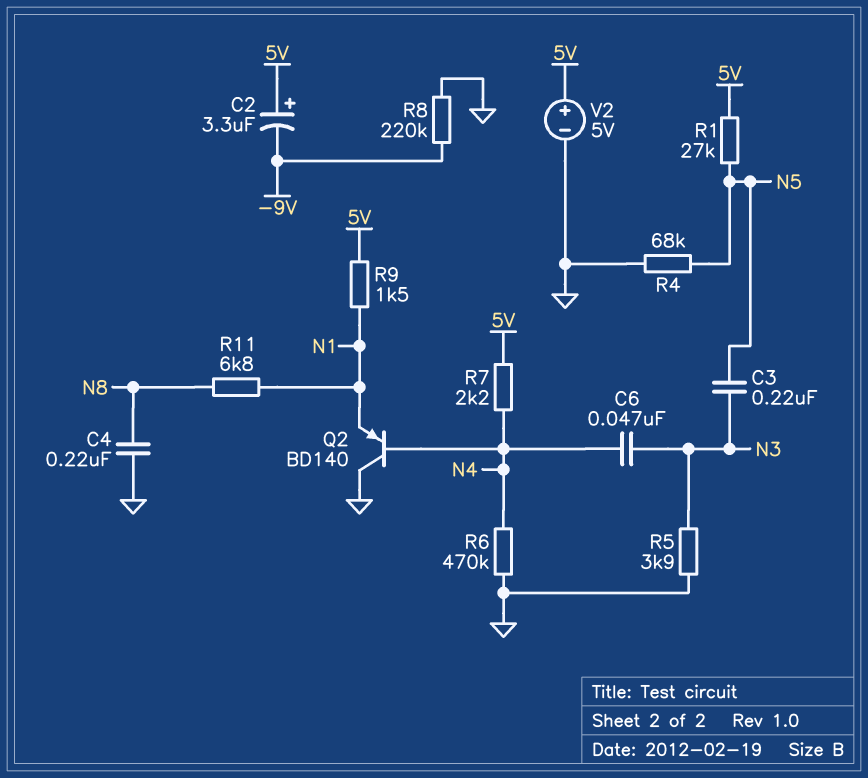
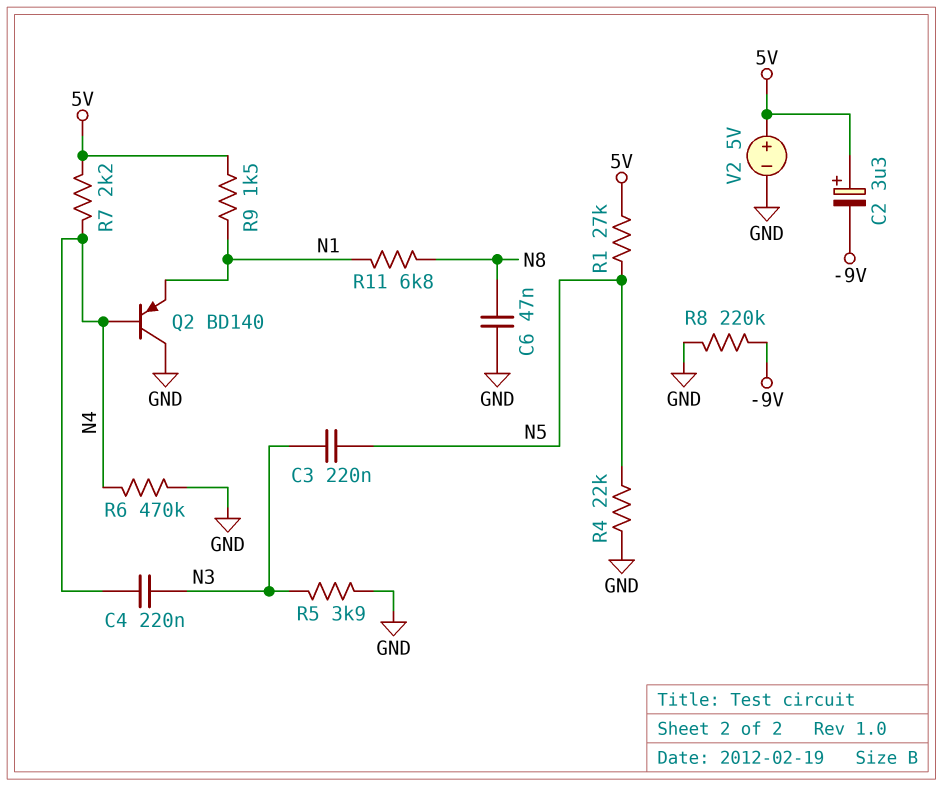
C4: 220nF (GND, N8) -> 220nF (N3, N4)
C6: 47nF (N3, N4) -> 47nF (GND, N8)
R4: 68k (GND, N5) -> 22k (GND, N5)

